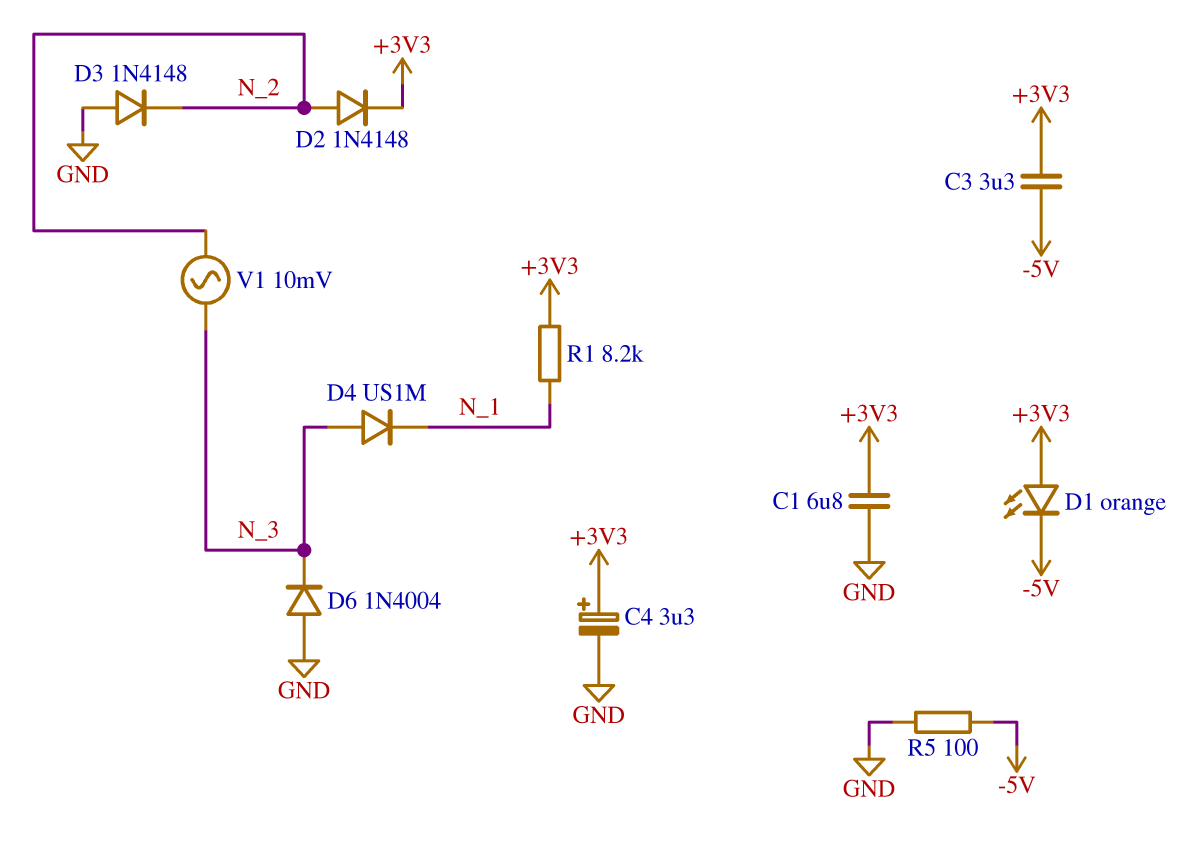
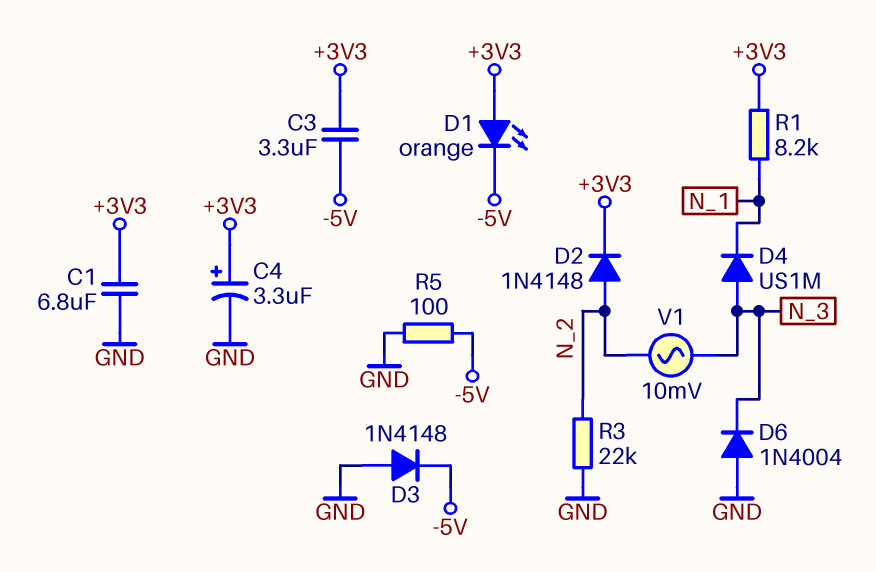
D3: diode 1N4148 (A GND, K N_2) -> diode 1N4148 (A GND, K -5V)
R3: none -> 22k (GND, N_2)

